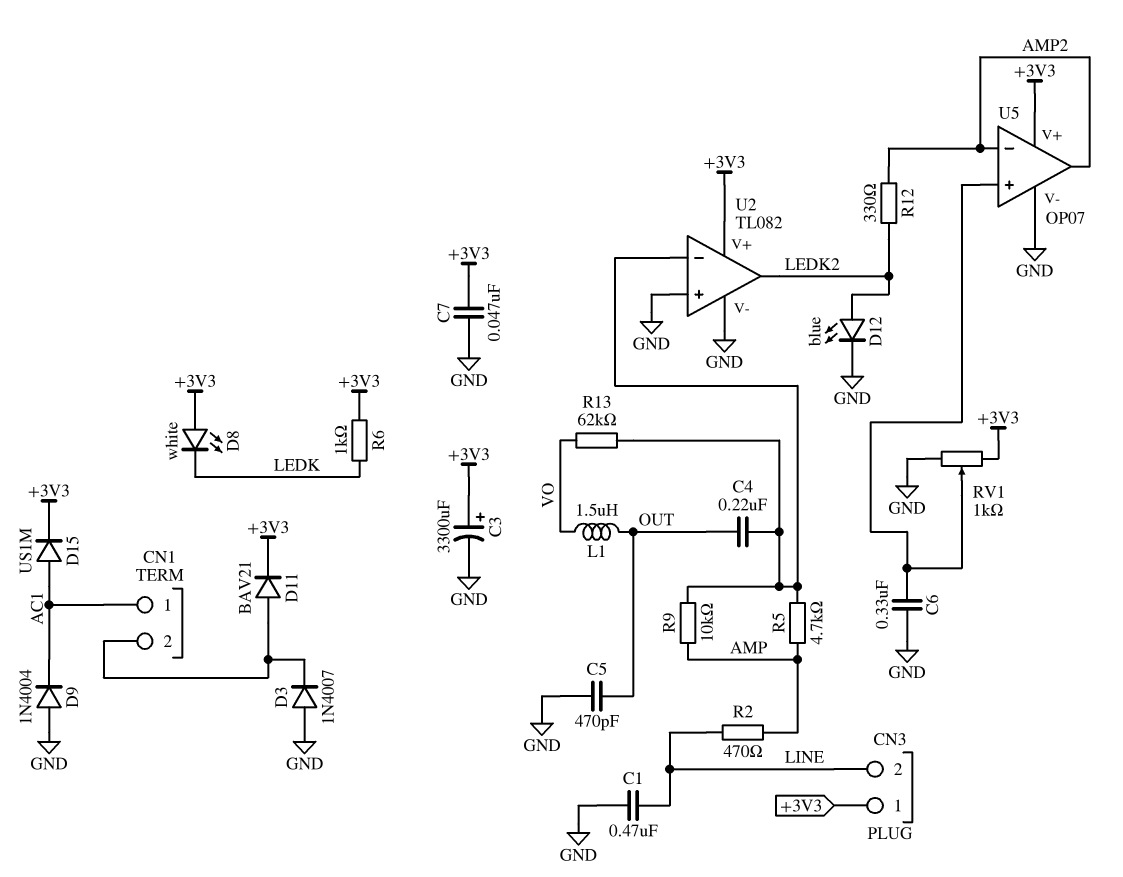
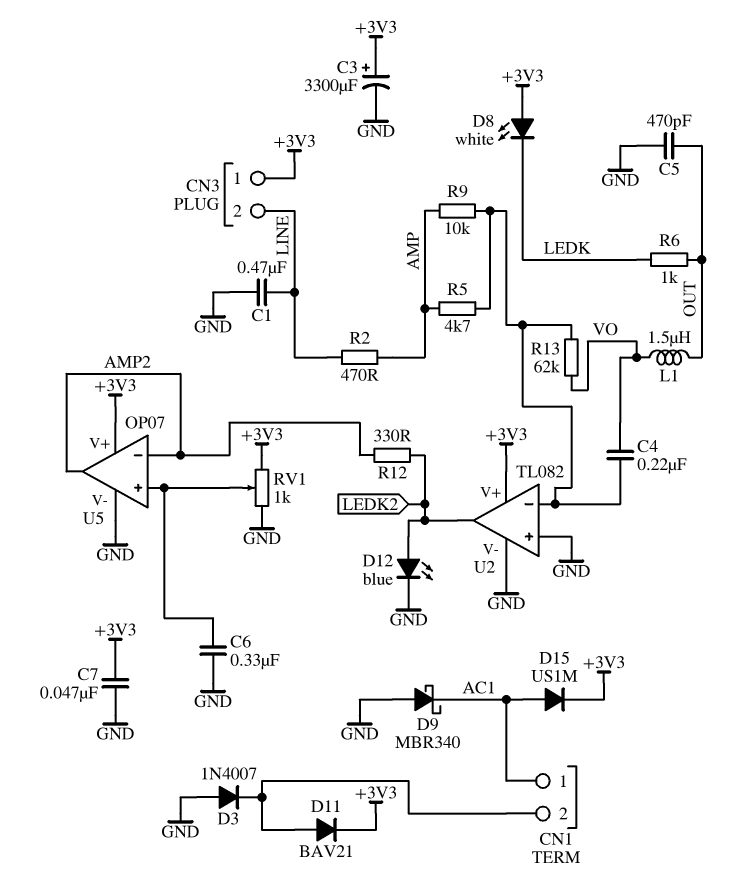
C4: 220nF (OUT, U2/in-) -> 220nF (U2/in-, VO)
D9: diode 1N4004 (A GND, K AC1) -> schottky MBR340 (A GND, K AC1)
R6: 1k (+3V3, LEDK) -> 1k (LEDK, OUT)

